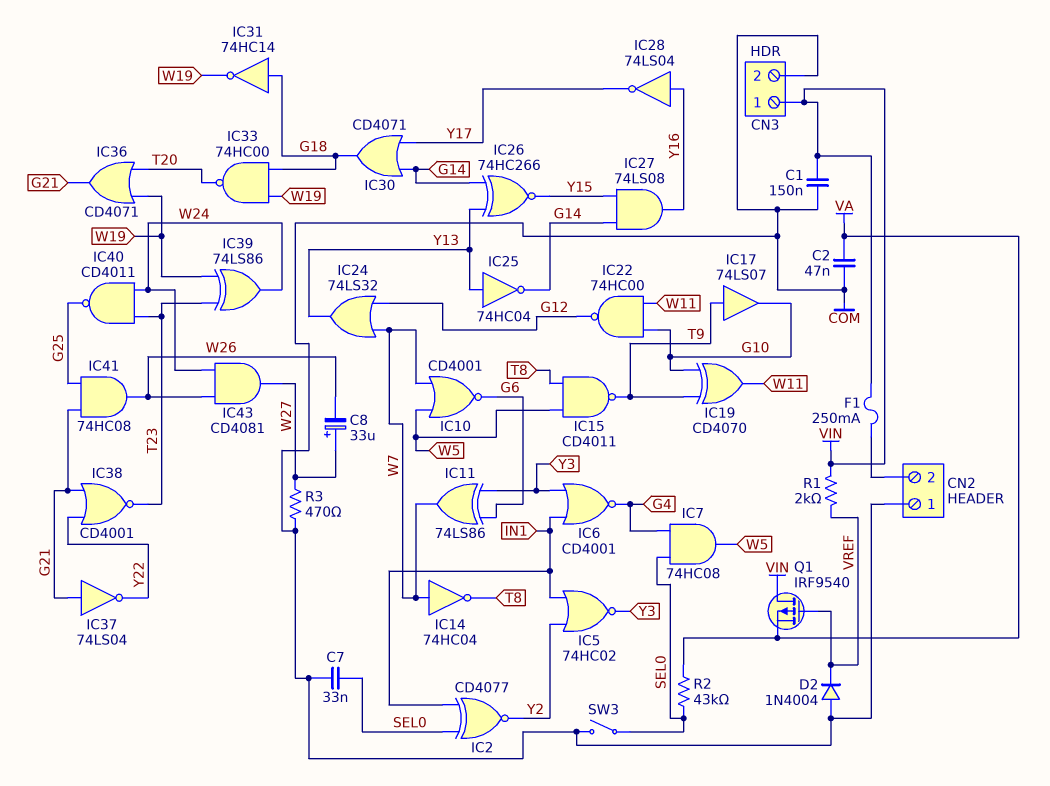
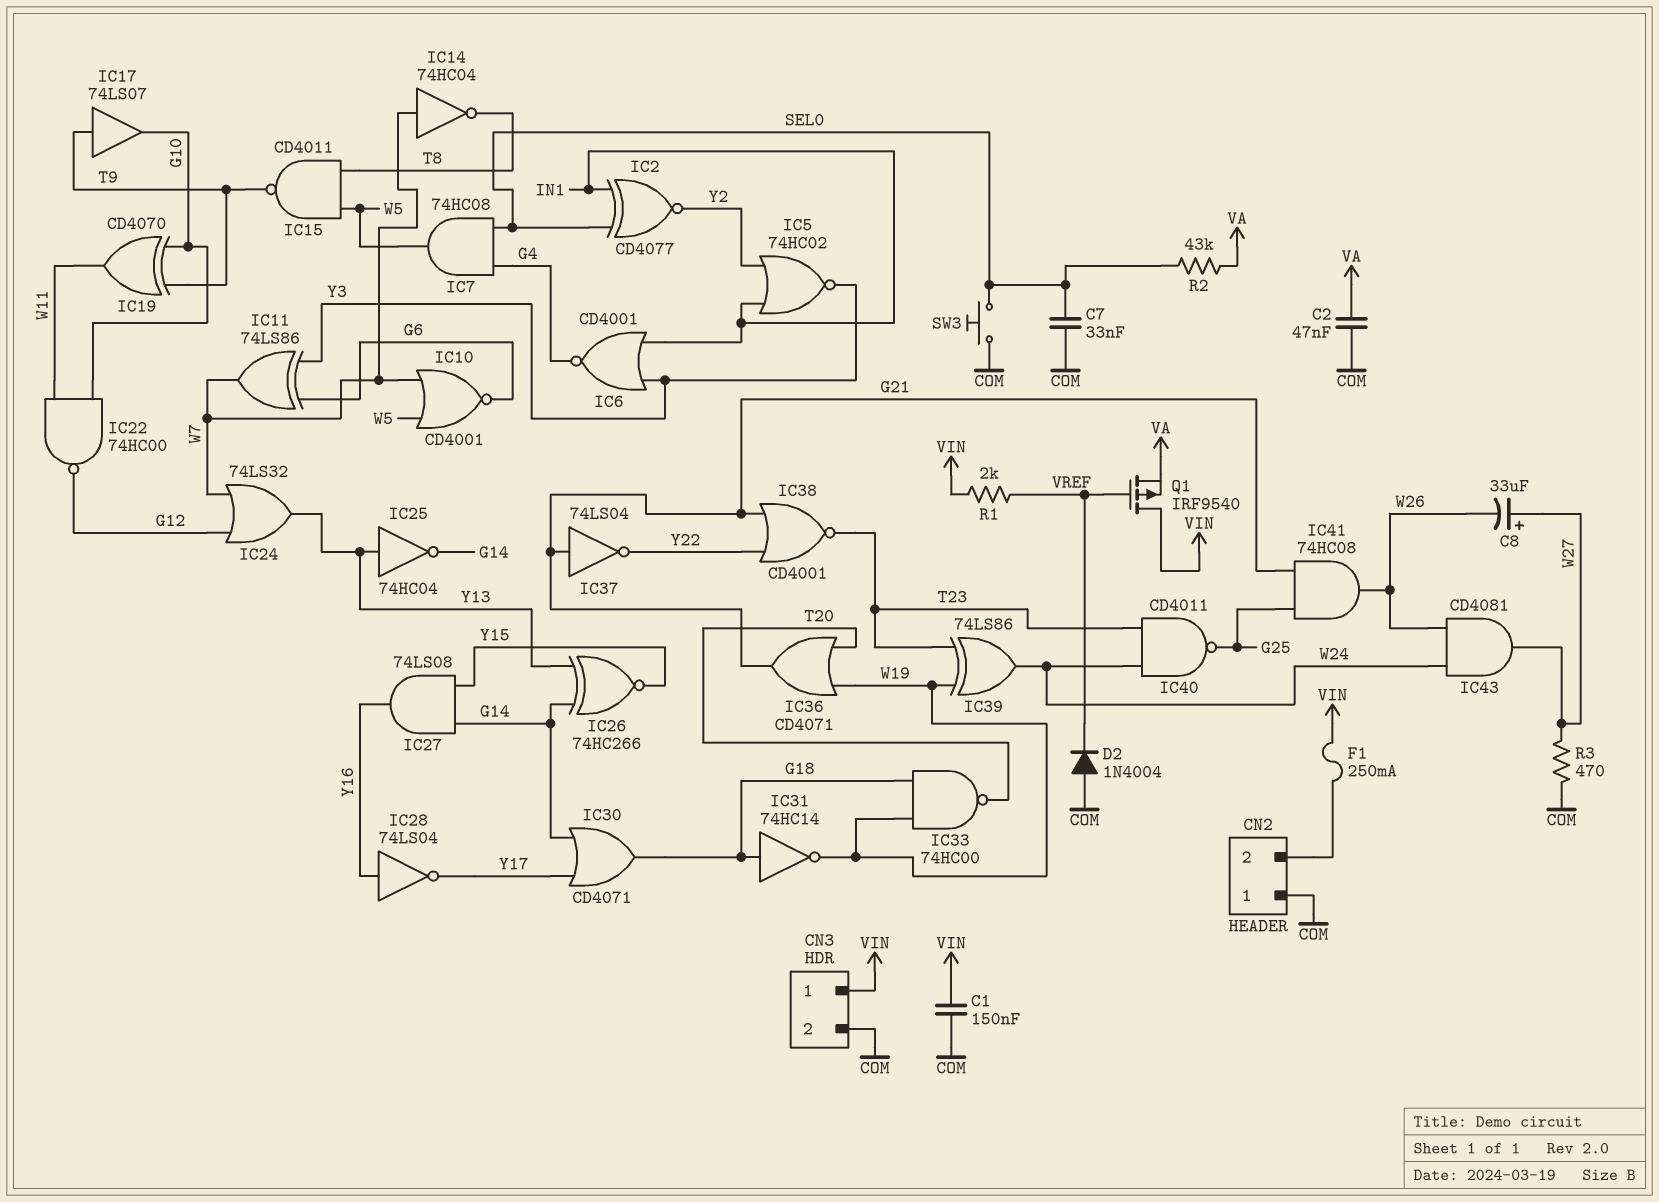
SW3: switch (COM, SEL0) -> button (COM, SEL0)

